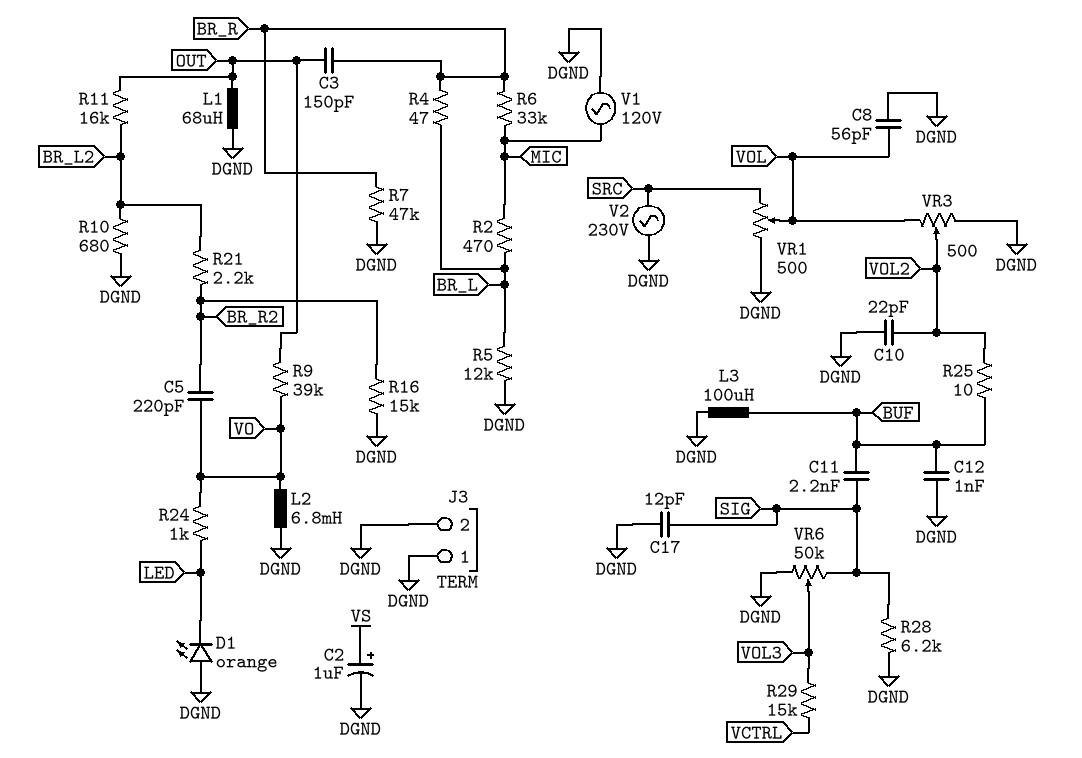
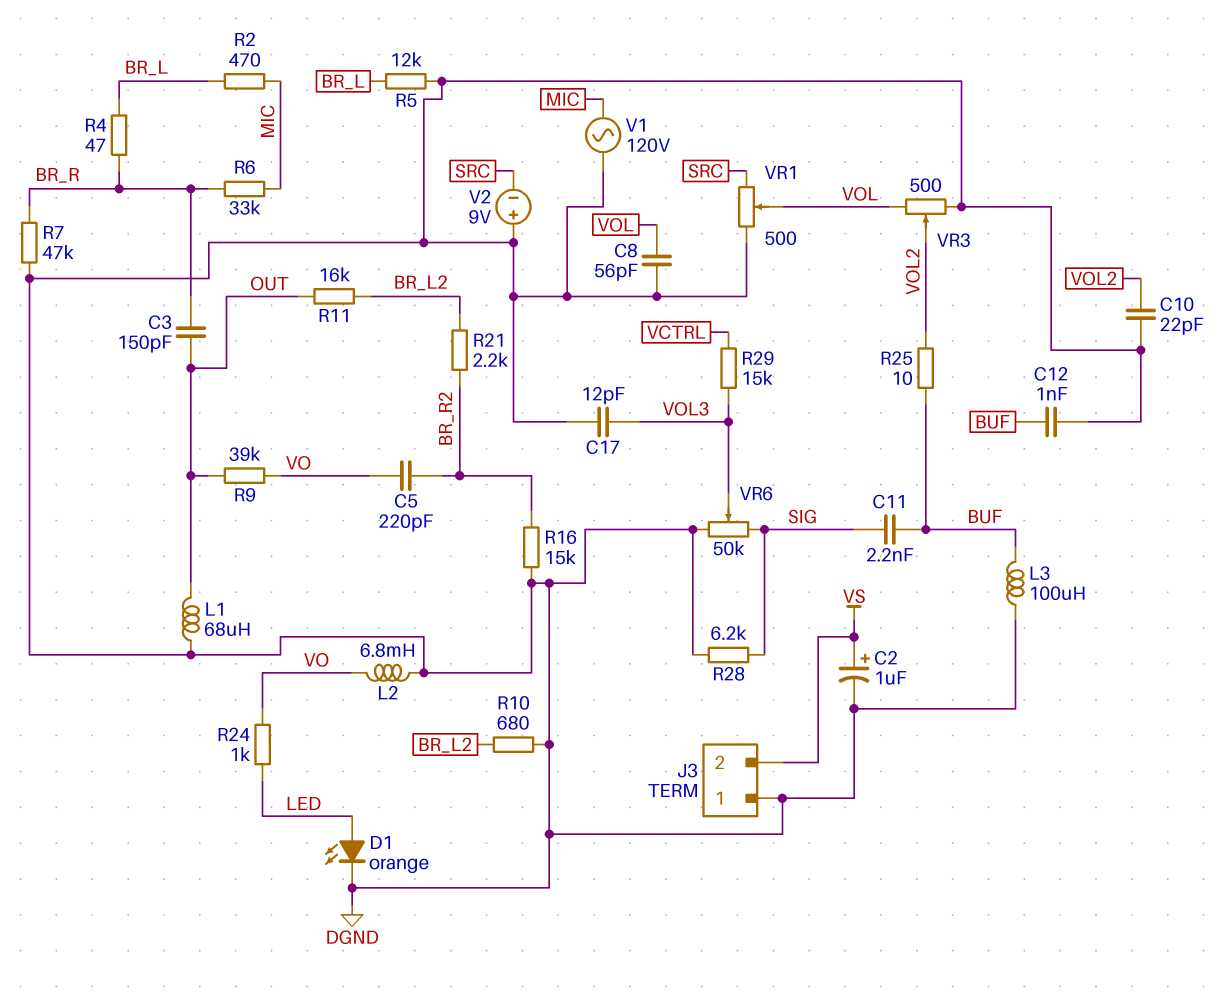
C17: 12pF (DGND, SIG) -> 12pF (DGND, VOL3)
D1: LED orange (A DGND, K LED) -> LED orange (A LED, K DGND)
J3 pin 2: DGND -> VS
V2: AC 230V (DGND, SRC) -> 9V (plus DGND, minus SRC)

